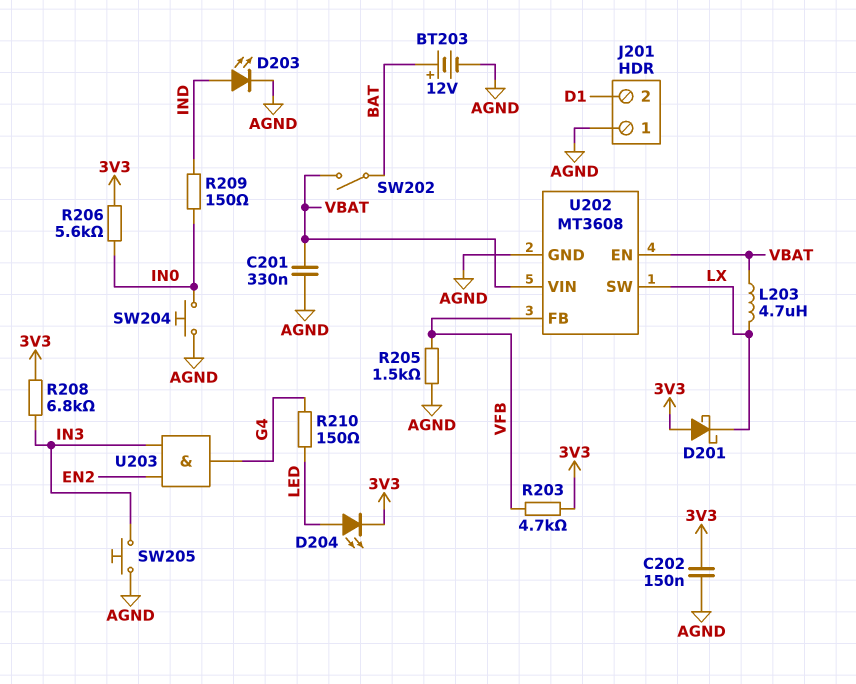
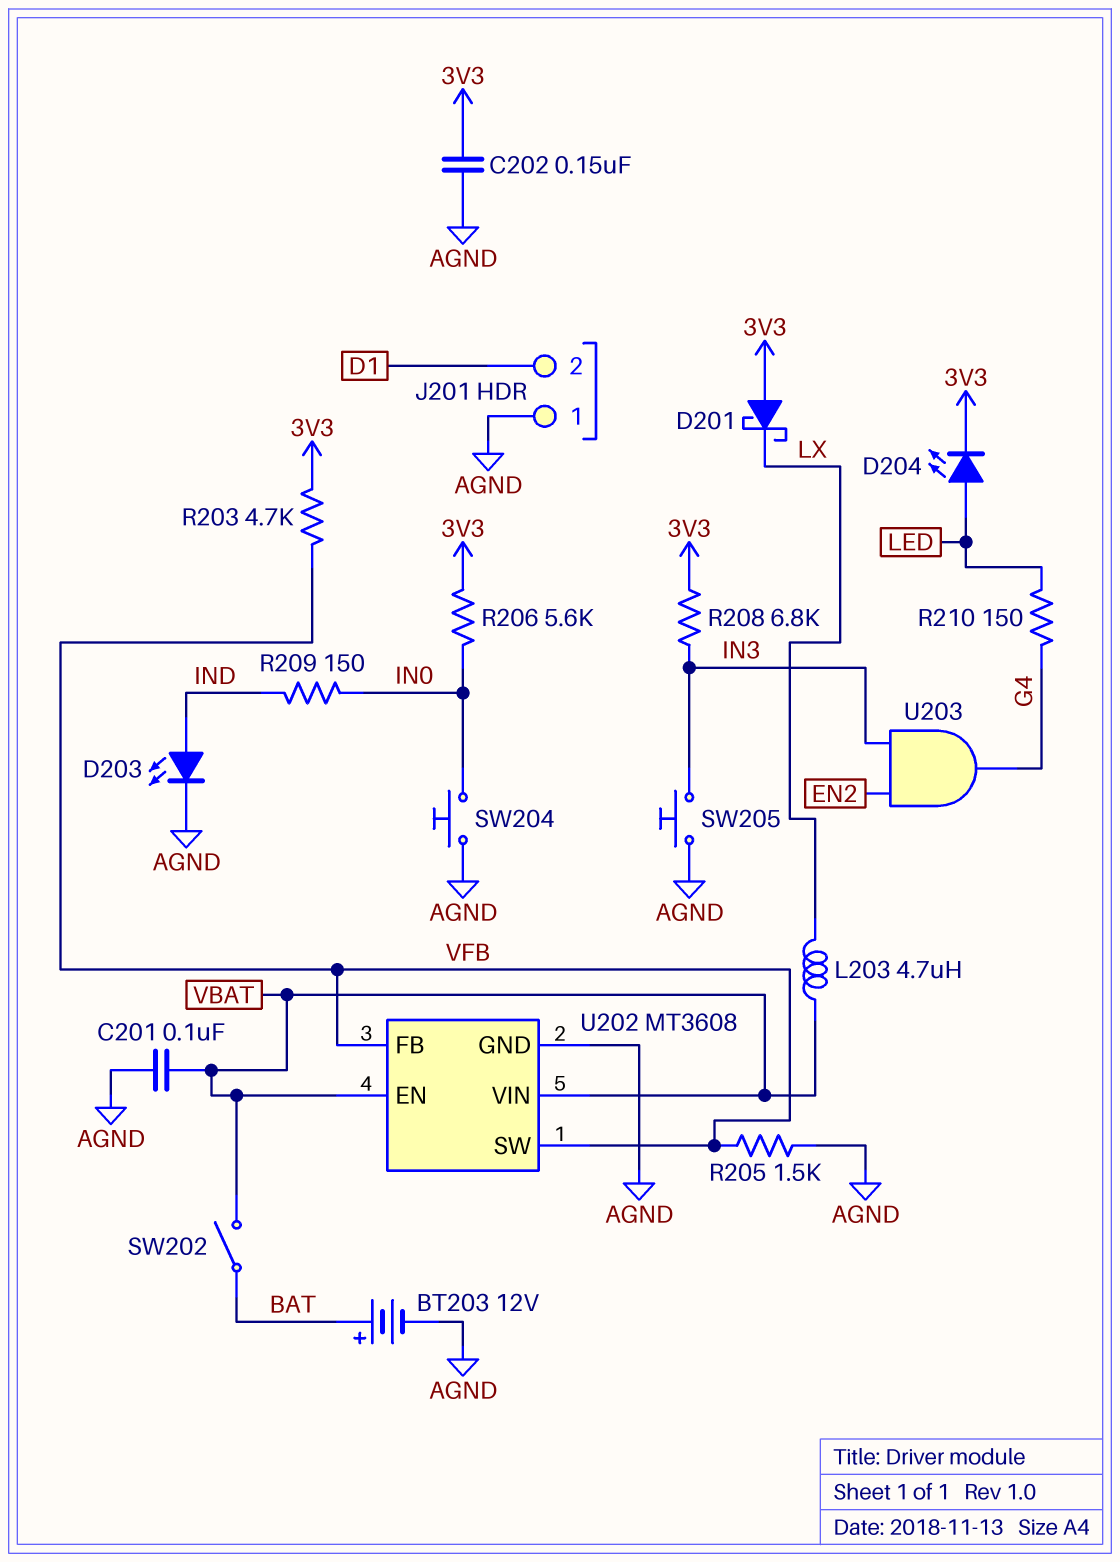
C201: 330nF (AGND, VBAT) -> 100nF (AGND, VBAT)
U202 pin SW: LX -> VFB

